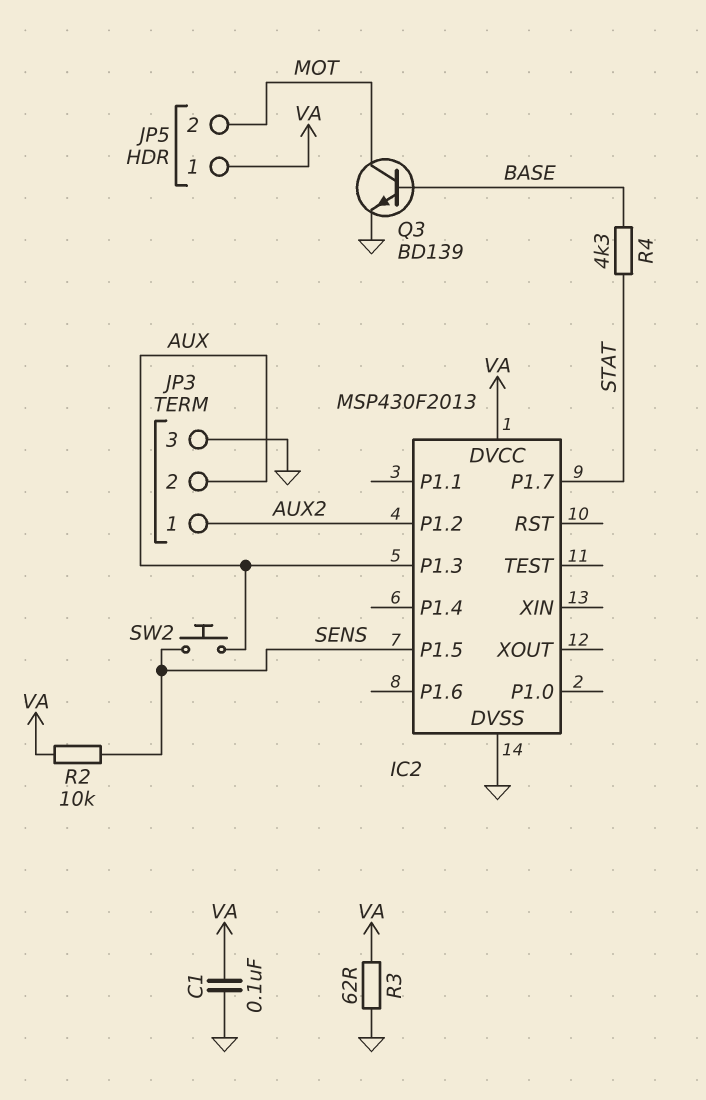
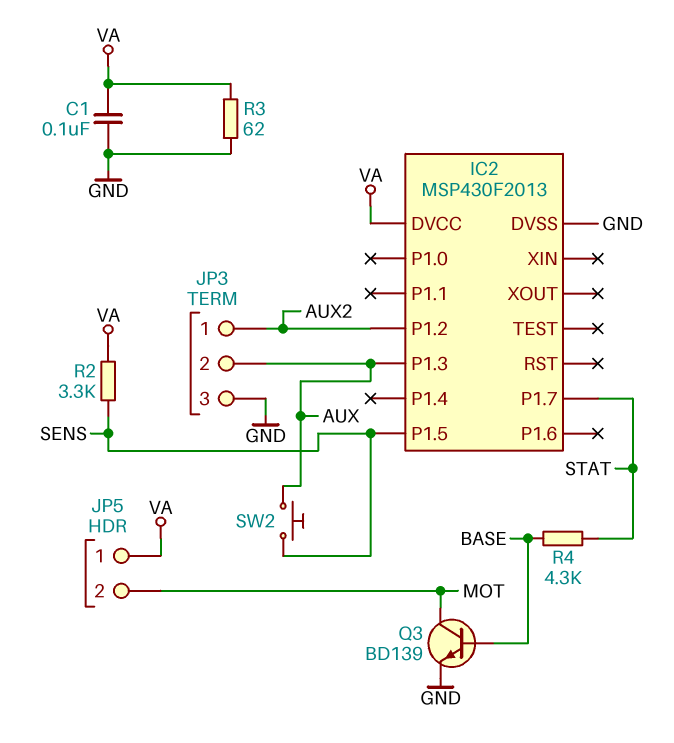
R2: 10k (SENS, VA) -> 3.3k (SENS, VA)

